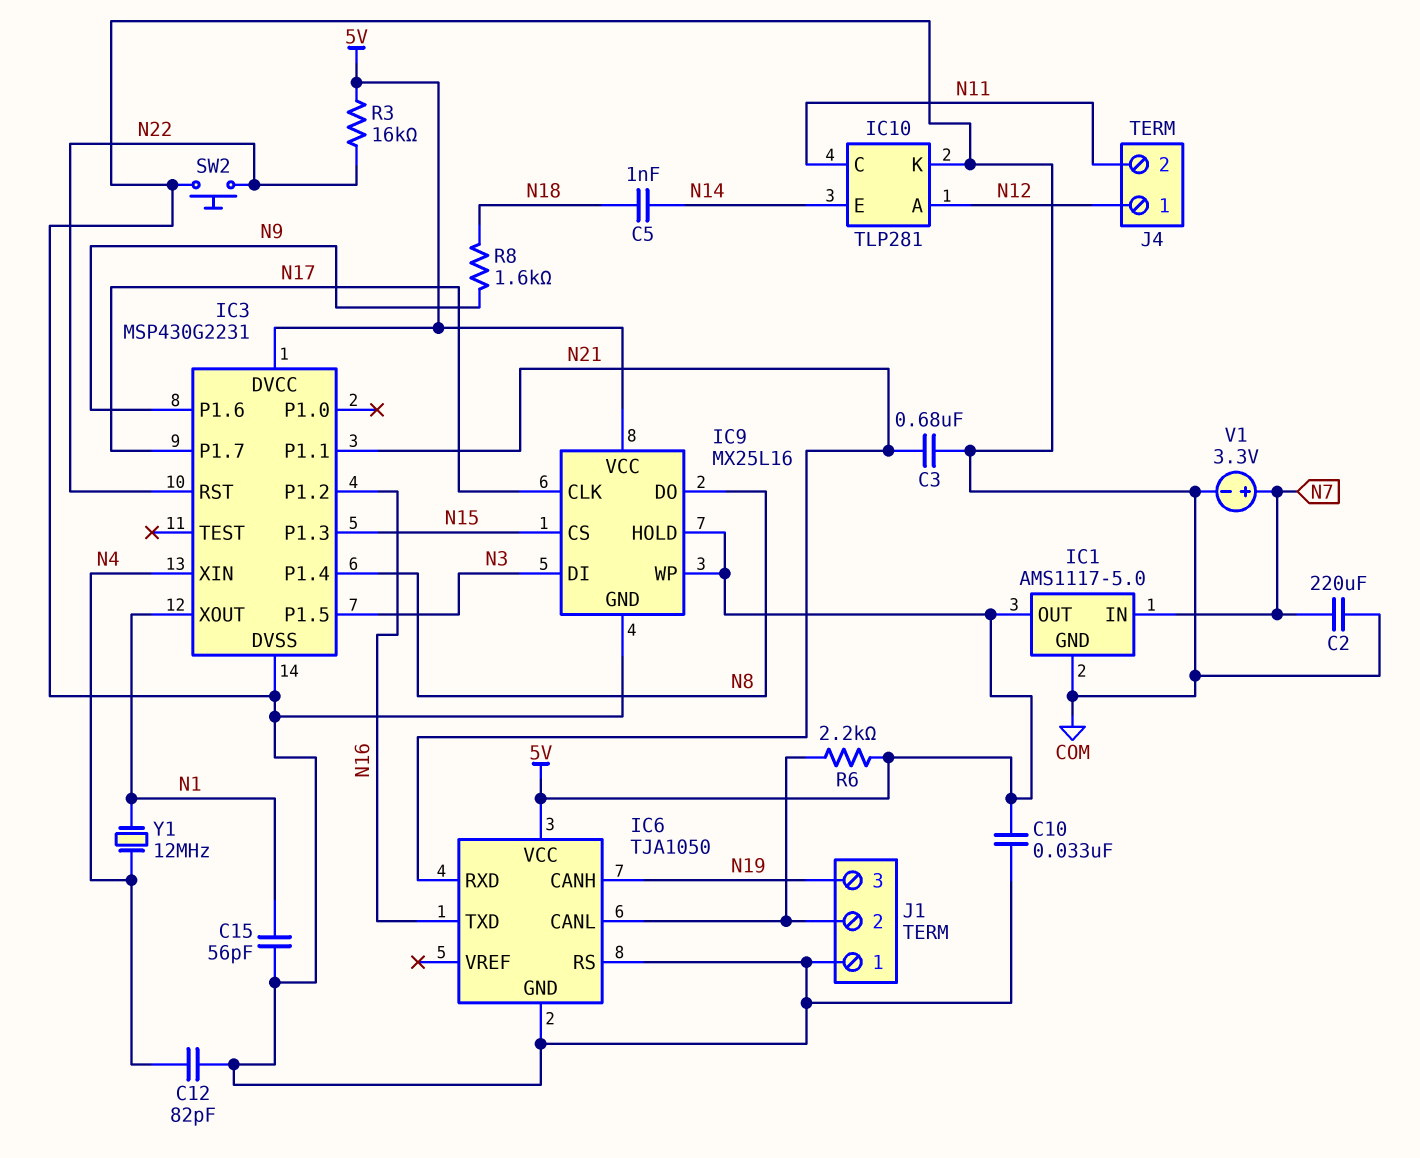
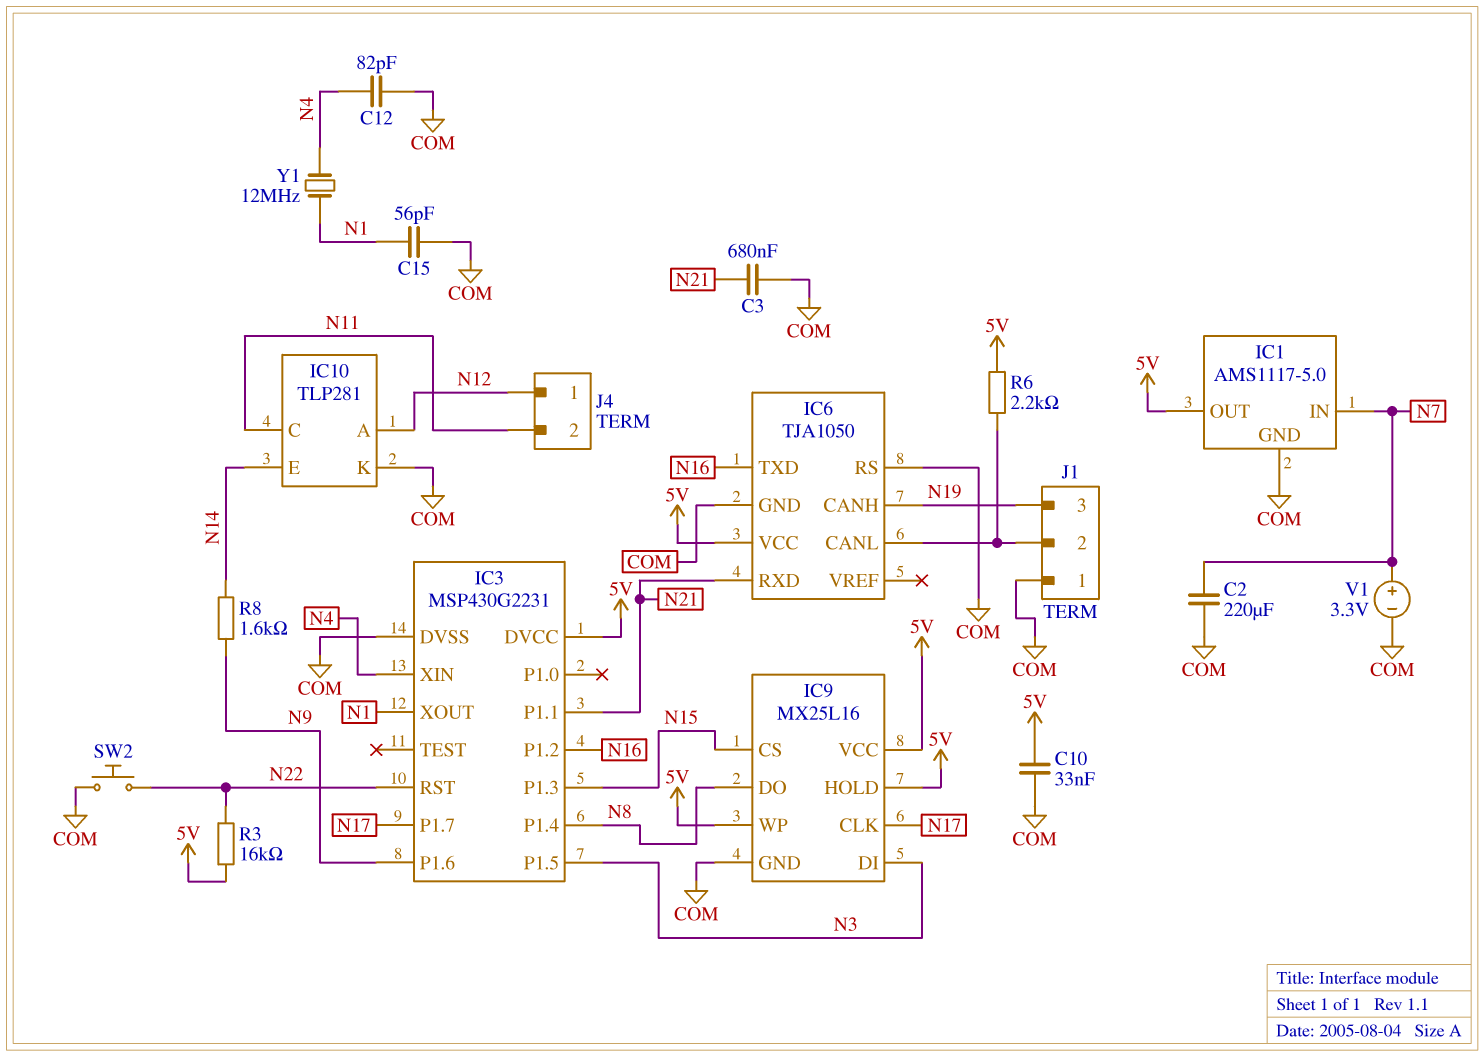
C5: 1nF (N14, N18) -> none
R8: 1.6k (N9, N18) -> 1.6k (N9, N14)

